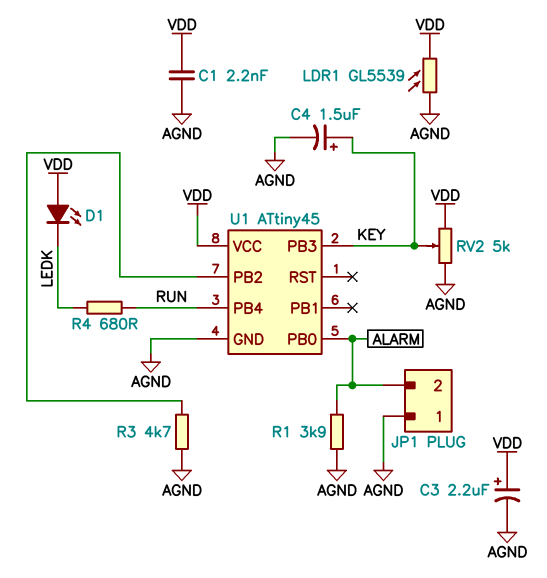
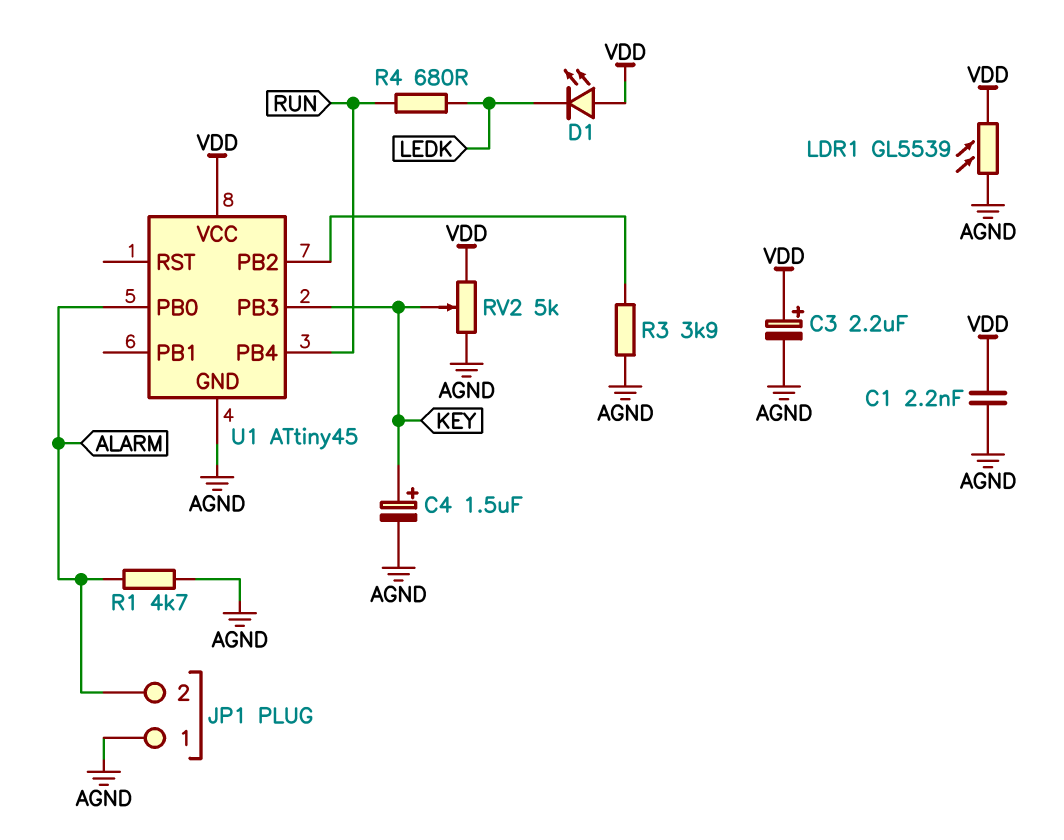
R1: 3.9k (AGND, ALARM) -> 4.7k (AGND, ALARM)
R3: 4.7k (AGND, U1/PB2) -> 3.9k (AGND, U1/PB2)

